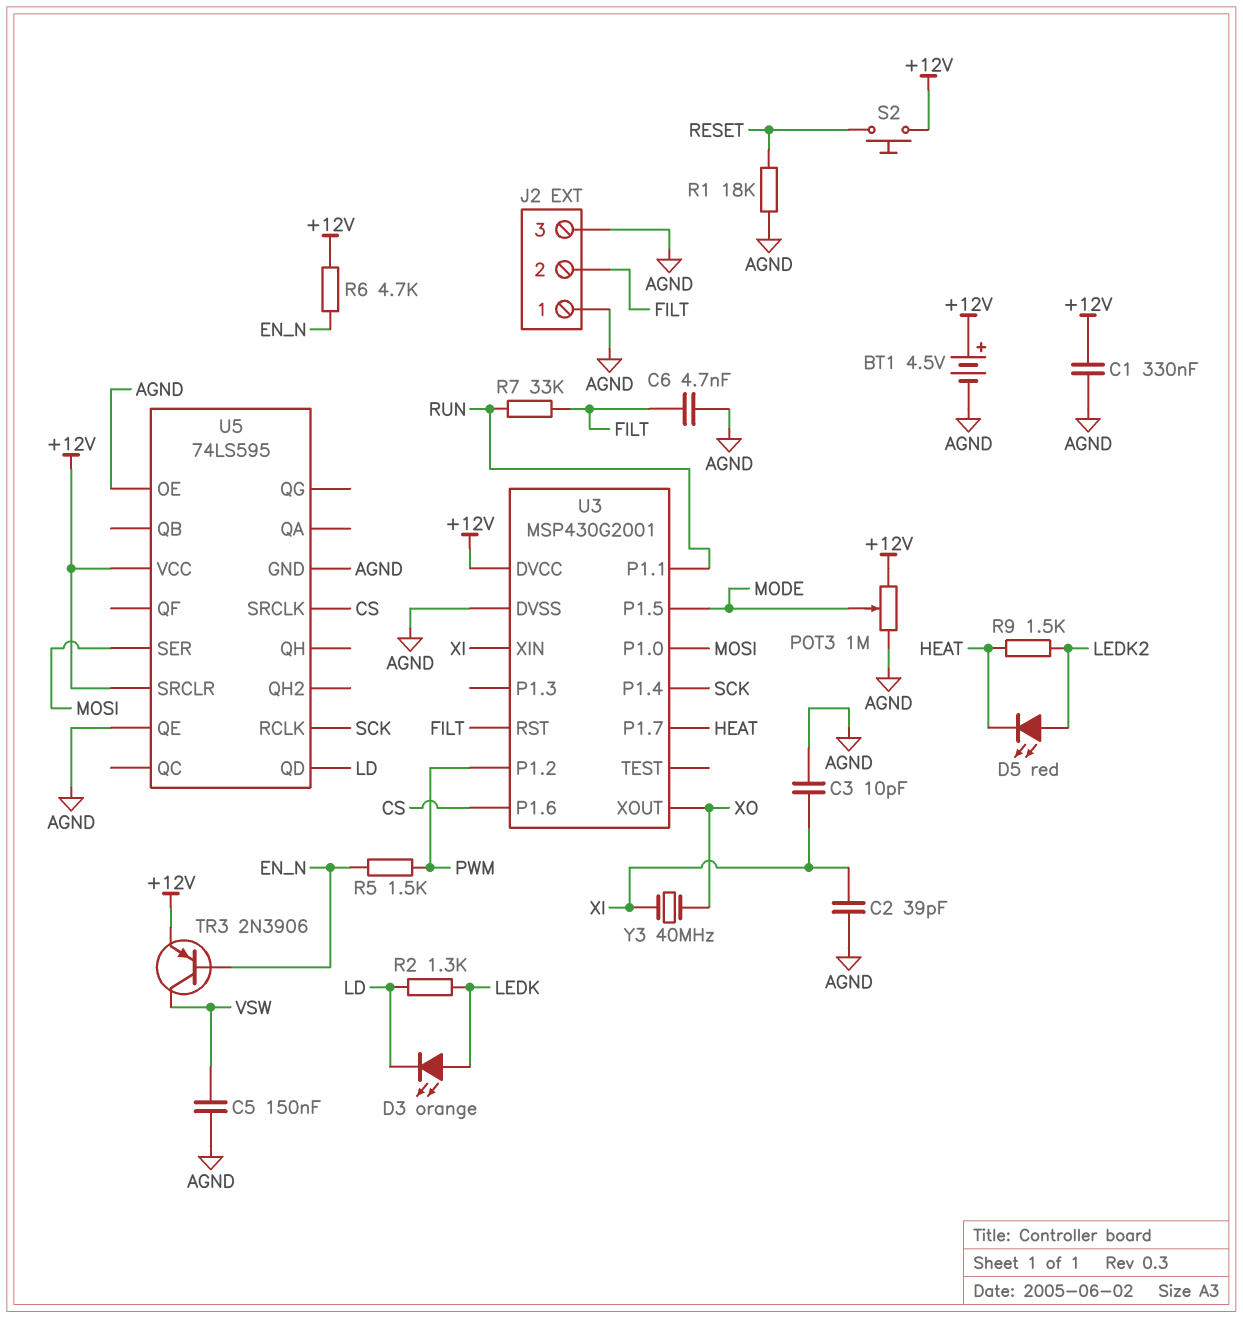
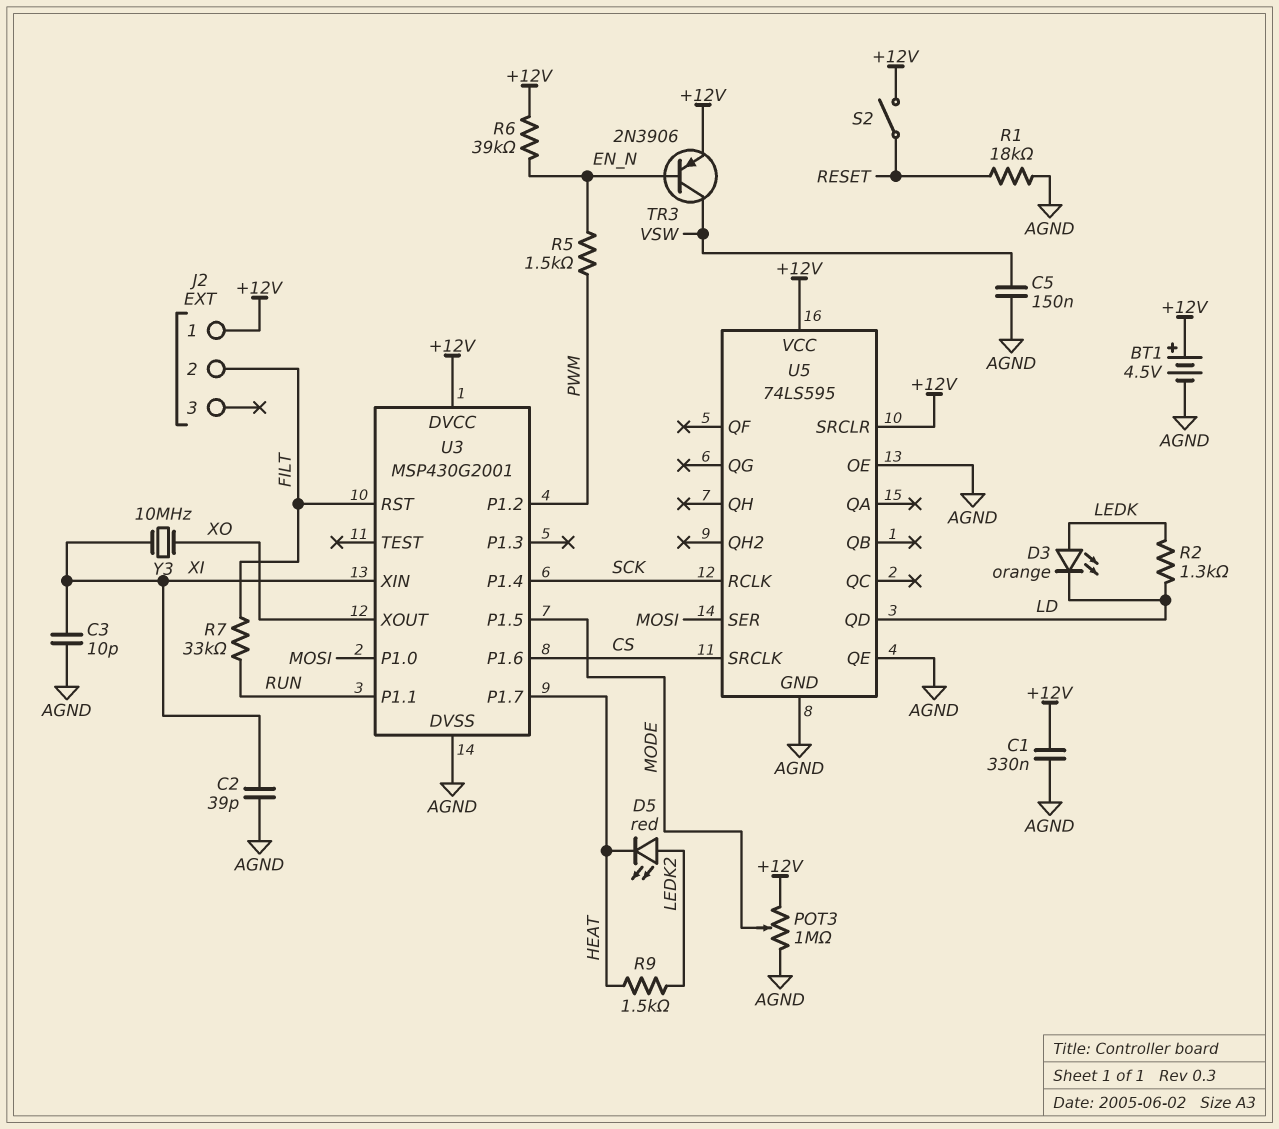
C6: 4.7nF (AGND, FILT) -> none
J2 pin 1: AGND -> +12V
J2 pin 3: AGND -> none
R6: 4.7k (+12V, EN_N) -> 39k (+12V, EN_N)
S2: button (+12V, RESET) -> switch (+12V, RESET)
Y3: 40MHz (XI, XO) -> 10MHz (XI, XO)

